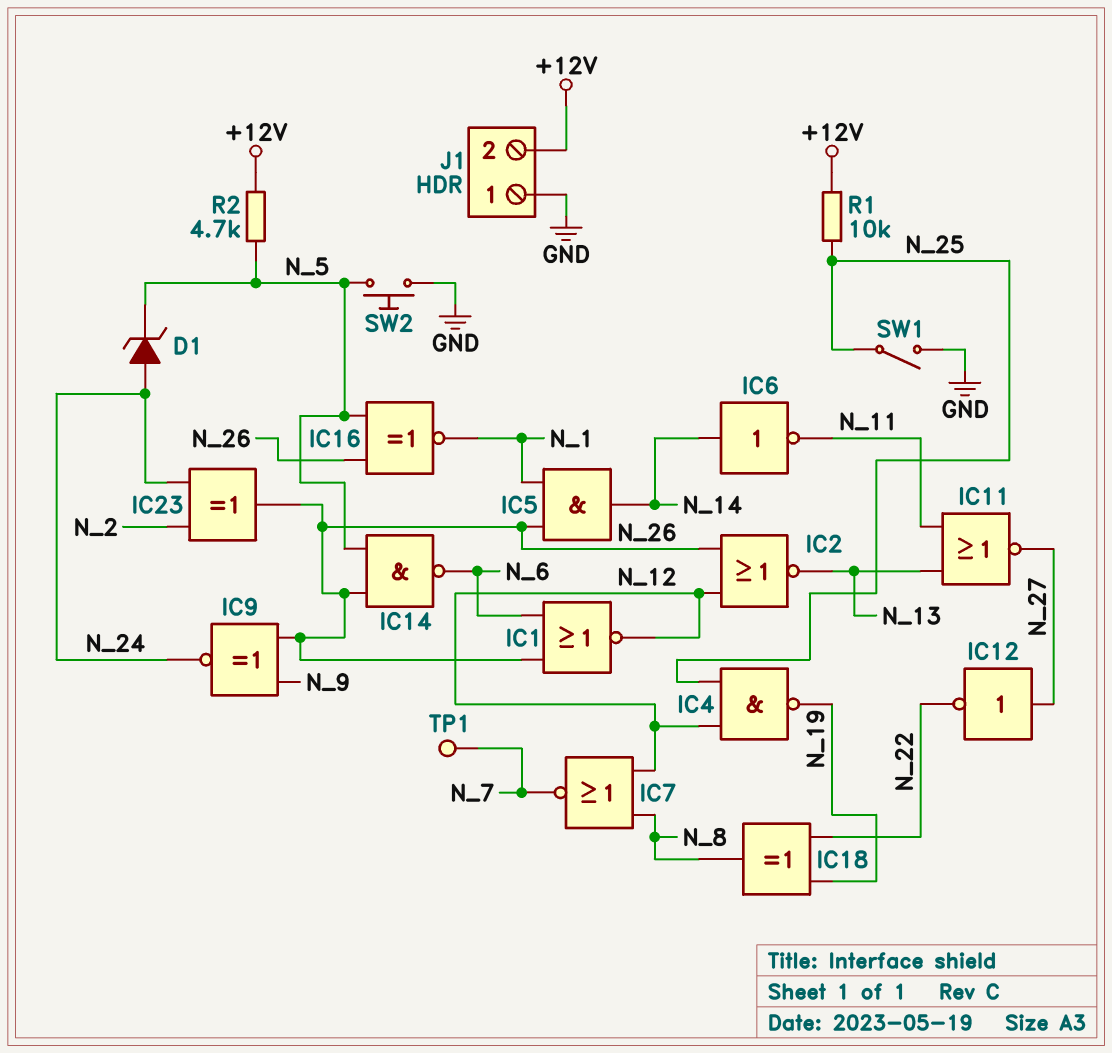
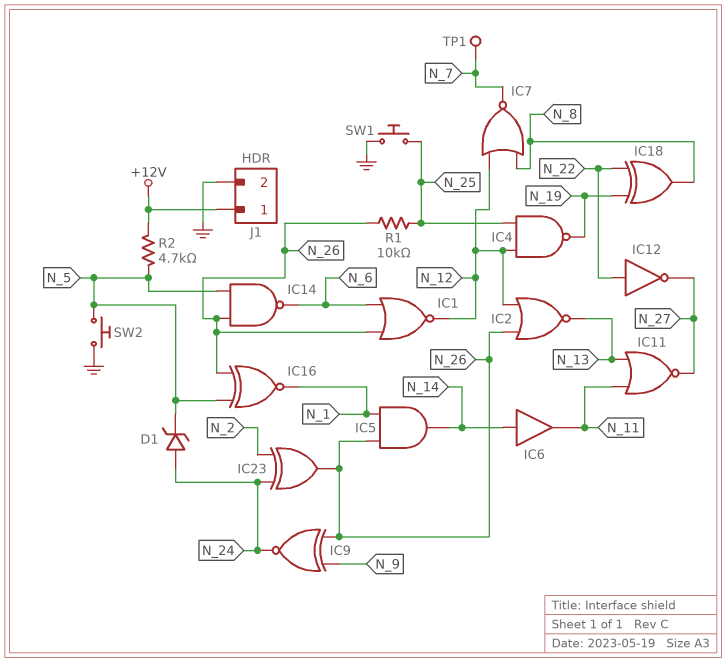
IC6: NOT (in N_14, out N_11) -> buffer (in N_14, out N_11)
IC12: NOT (in N_27, out N_22) -> NOT (in N_22, out N_27)
J1 pin 1: GND -> +12V
J1 pin 2: +12V -> GND
R1: 10k (+12V, N_25) -> 10k (N_25, N_26)
SW1: switch (GND, N_25) -> button (GND, N_25)

